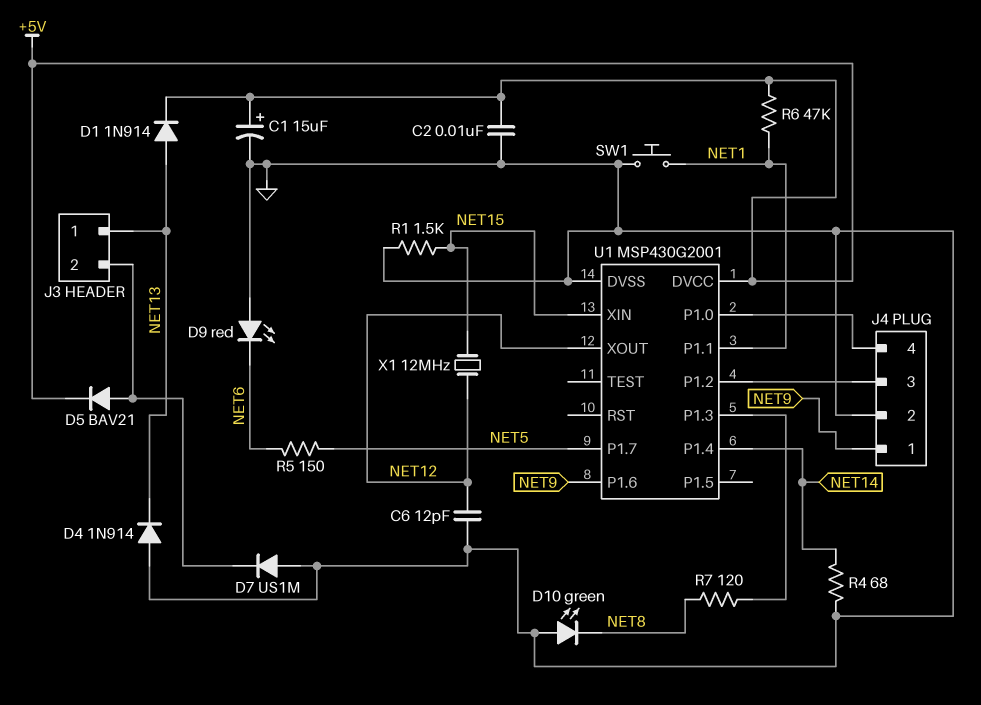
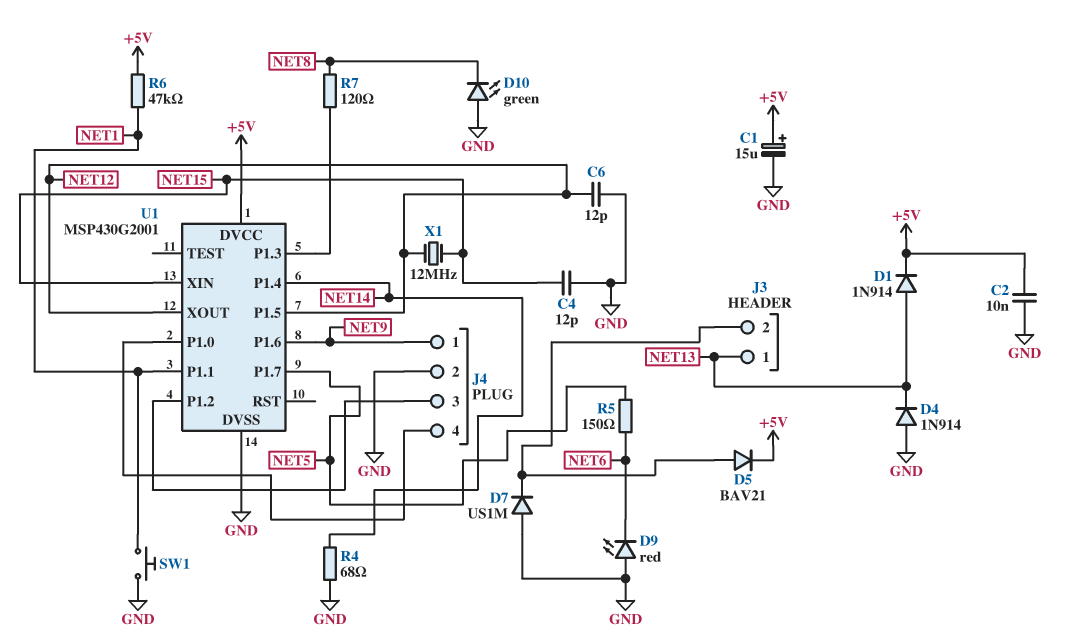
C4: none -> 12pF (GND, NET15)
R1: 1.5k (GND, NET15) -> none
U1 pin P1.5: none -> NET12

